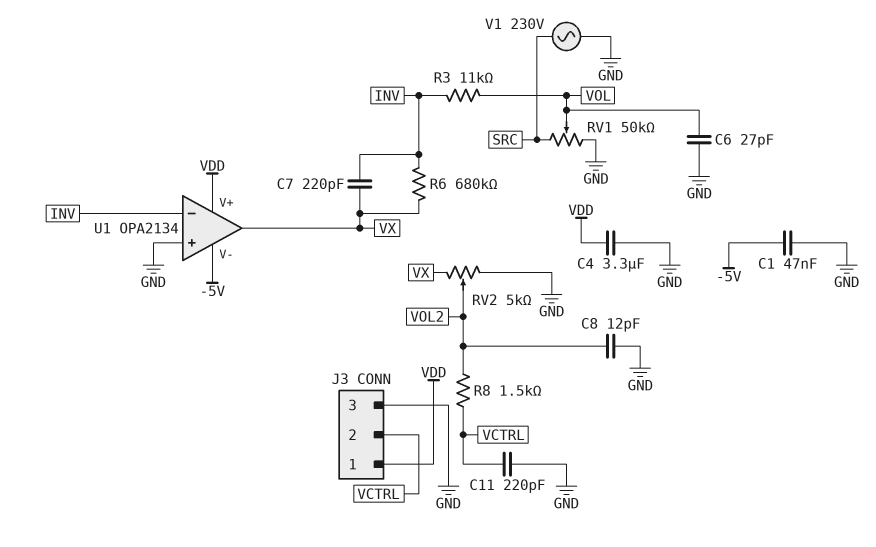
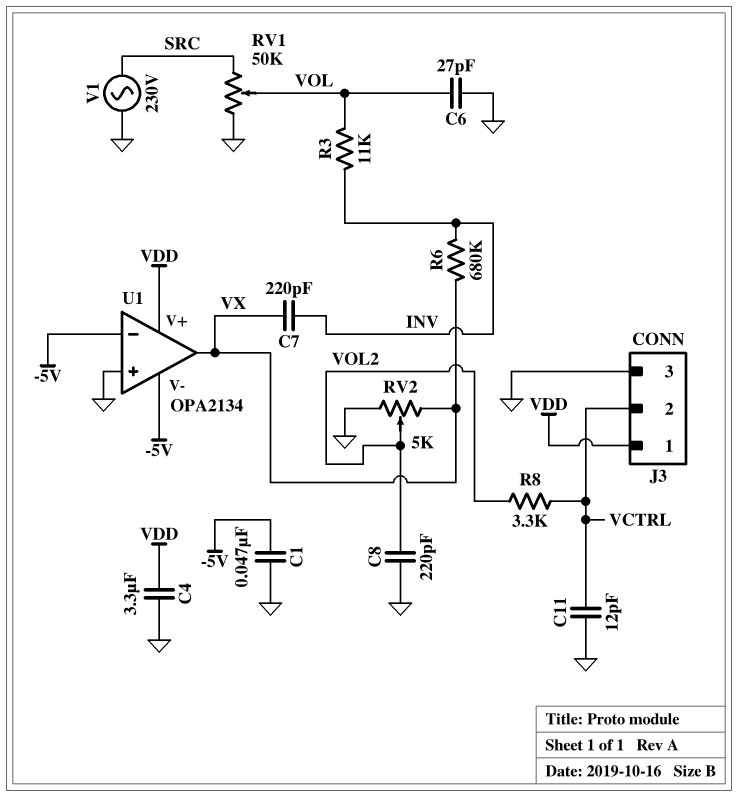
C8: 12pF (GND, VOL2) -> 220pF (GND, VOL2)
C11: 220pF (GND, VCTRL) -> 12pF (GND, VCTRL)
R8: 1.5k (VCTRL, VOL2) -> 3.3k (VCTRL, VOL2)
U1 pin in-: INV -> -5V

